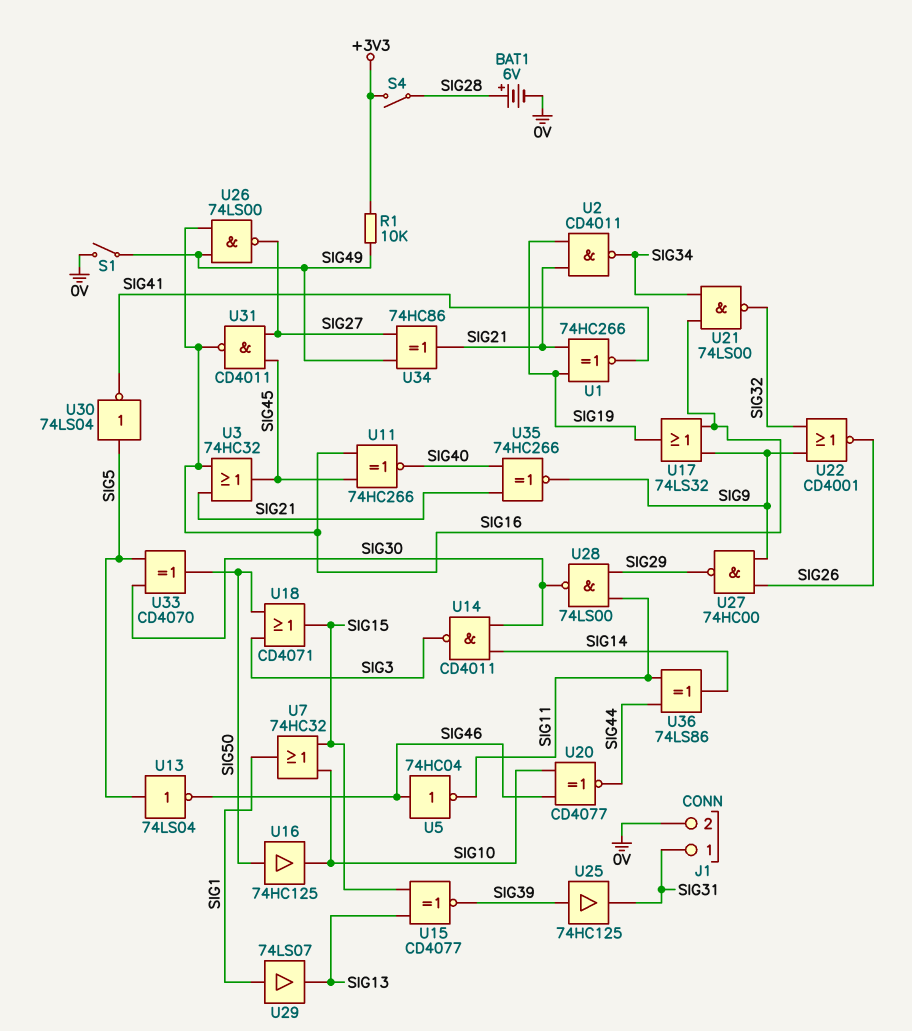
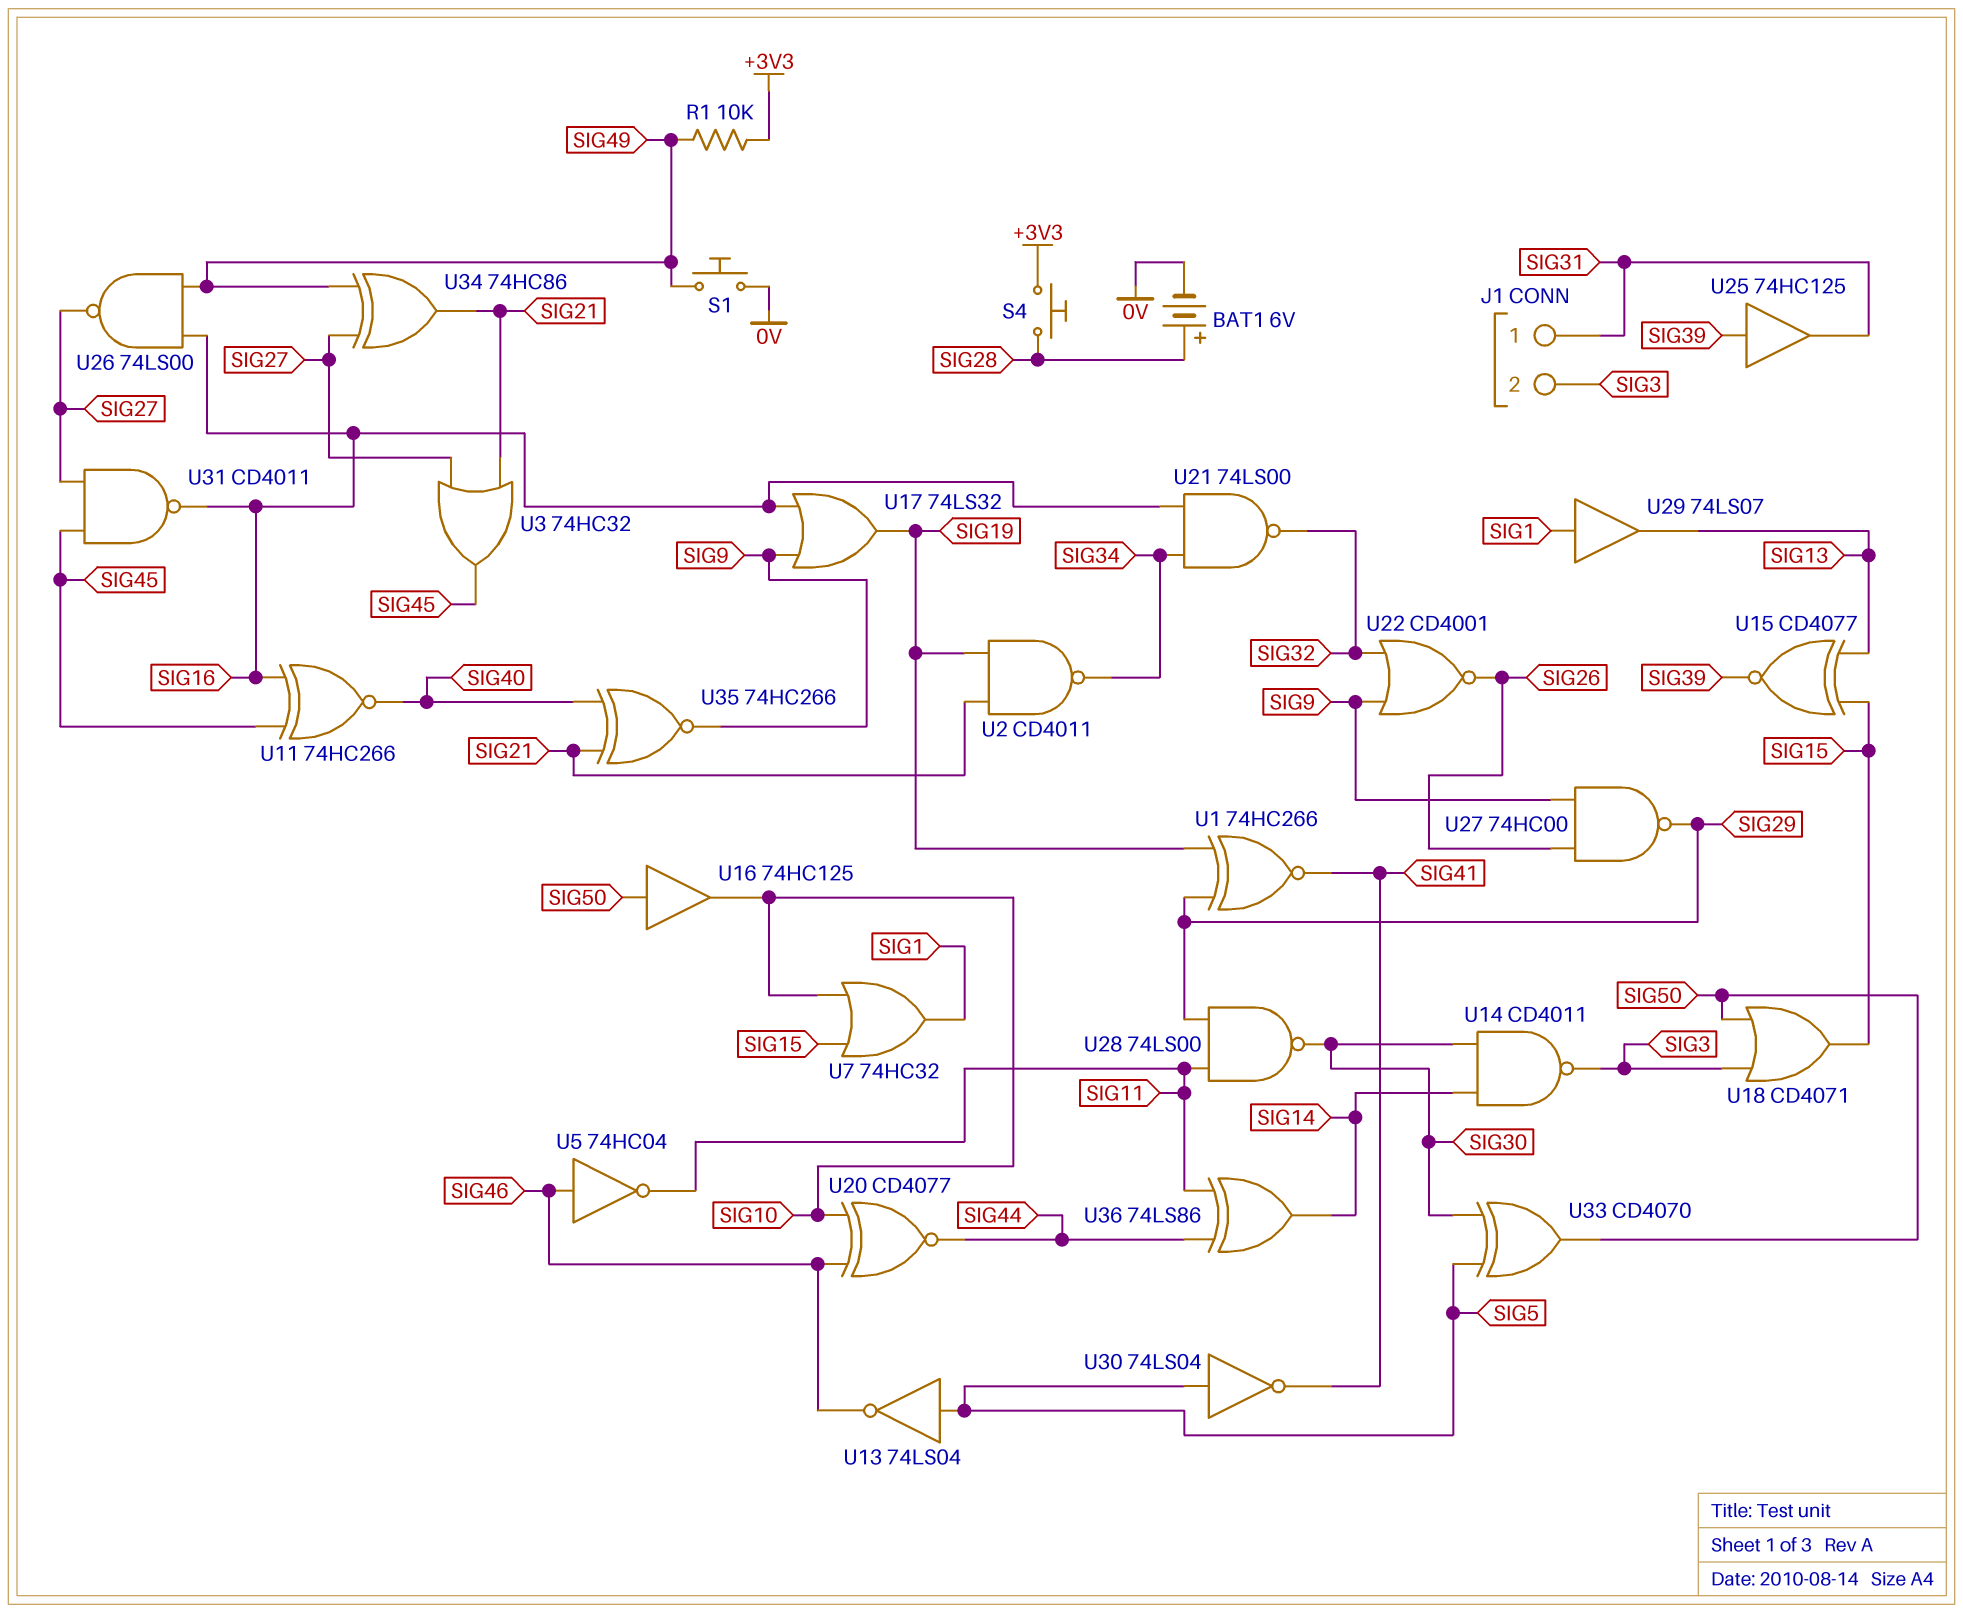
J1 pin 2: 0V -> SIG3
S1: switch (0V, SIG49) -> button (0V, SIG49)
S4: switch (+3V3, SIG28) -> button (+3V3, SIG28)
U1: XNOR 74HC266 (in SIG19, in SIG21, out SIG41) -> XNOR 74HC266 (in SIG19, in SIG29, out SIG41)
U3: OR 74HC32 (in SIG16, in SIG21, out SIG45) -> OR 74HC32 (in SIG21, in SIG27, out SIG45)

